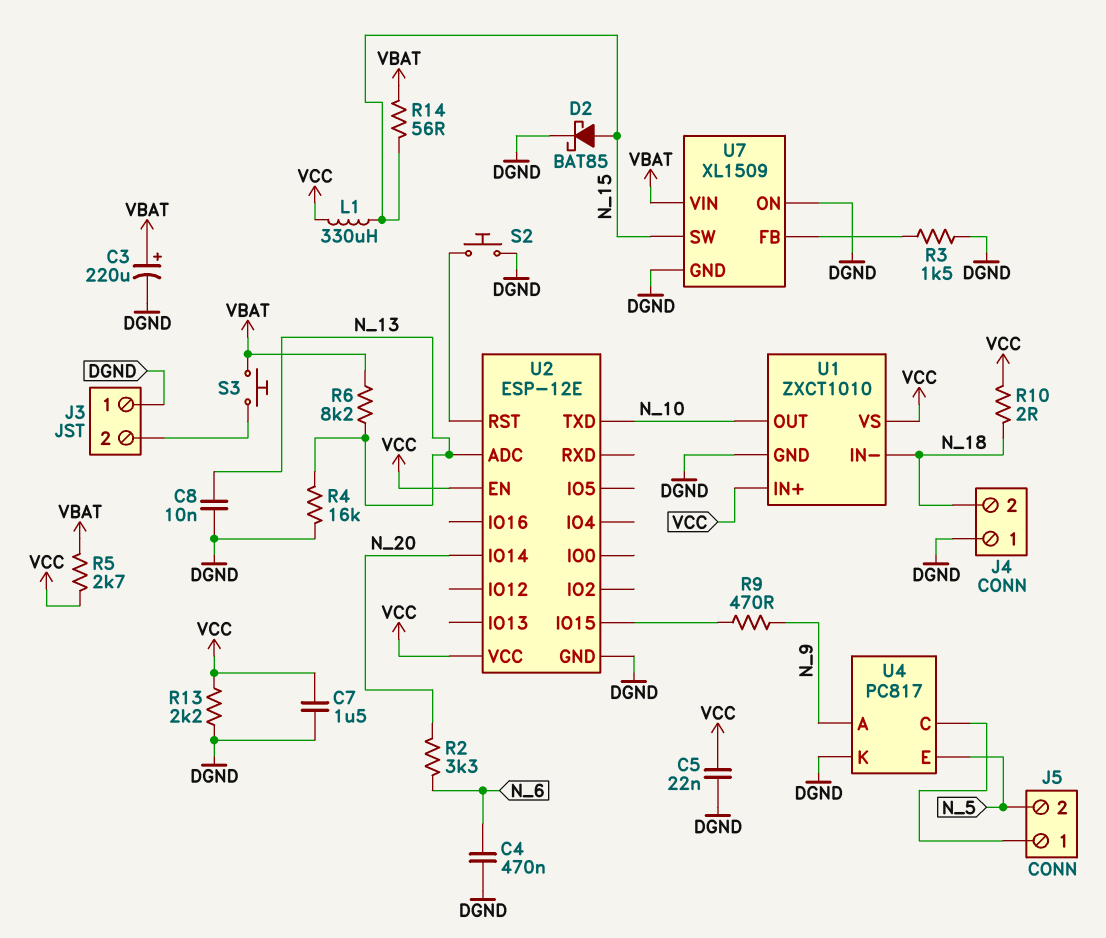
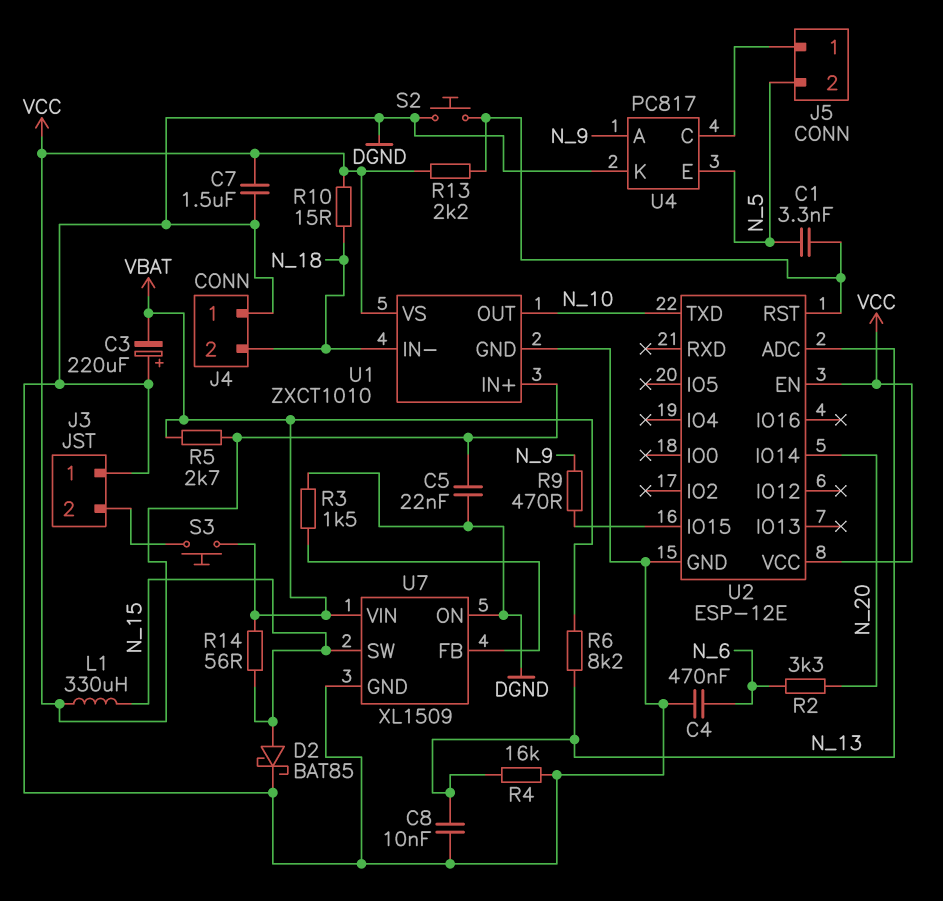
C1: none -> 3.3nF (N_5, U2/RST)
C3: 220uF (plus VBAT, minus DGND) -> 220uF (plus DGND, minus VBAT)
R10: 2 (N_18, VCC) -> 15 (N_18, VCC)
R13: 2.2k (DGND, VCC) -> 2.2k (U2/RST, VCC)

